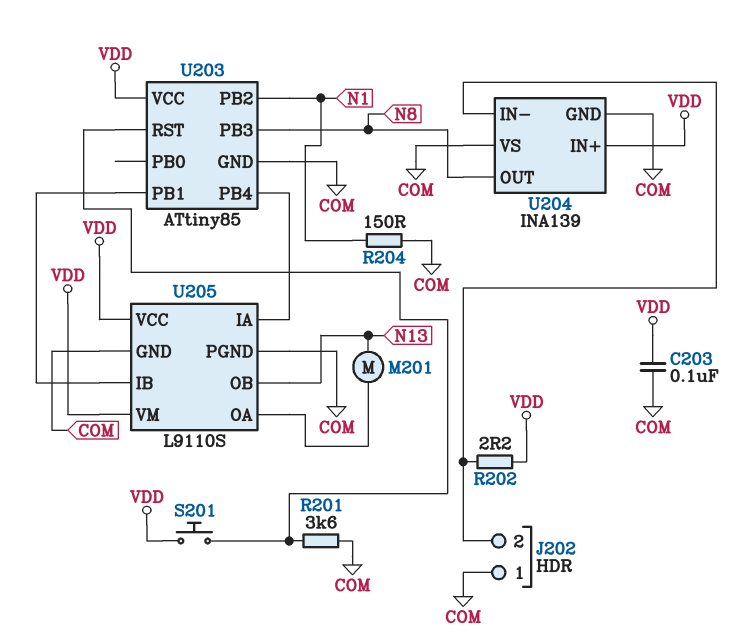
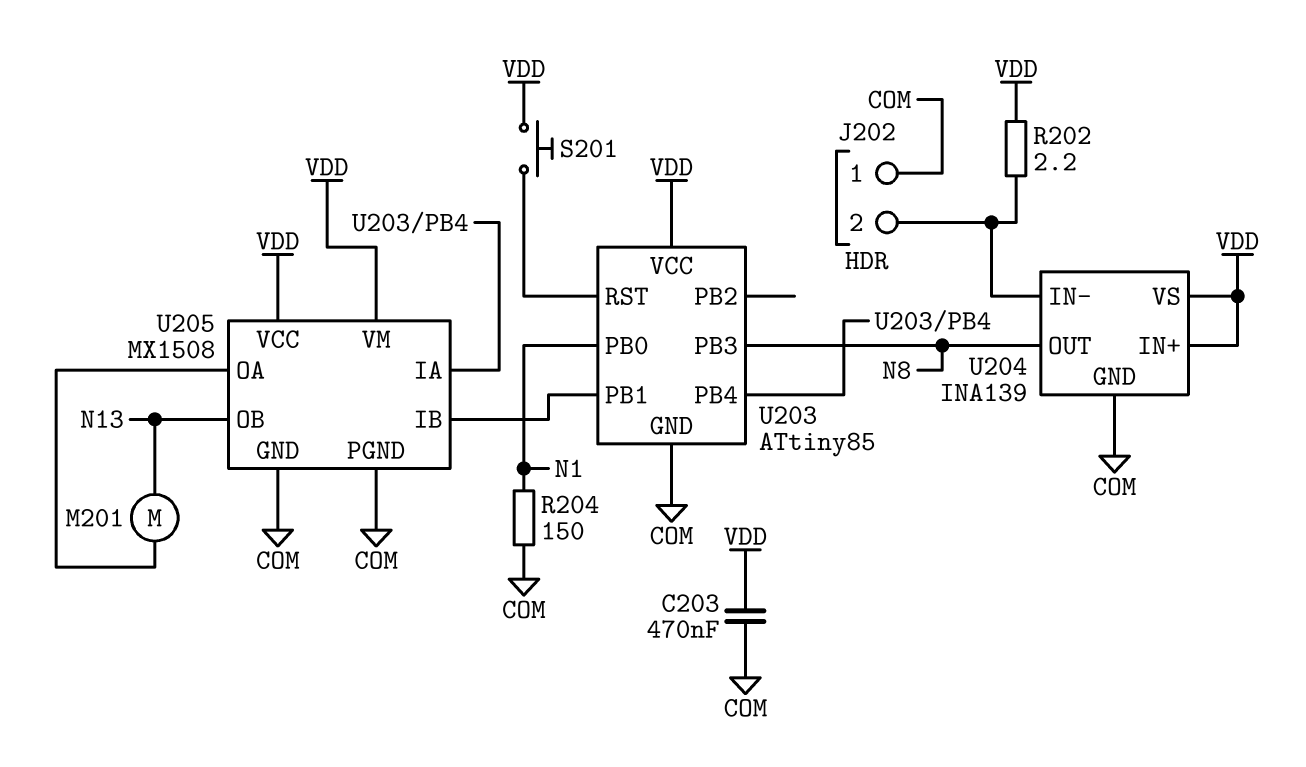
C203: 100nF (COM, VDD) -> 470nF (COM, VDD)
R201: 3.6k (COM, U203/RST) -> none
U203 pin PB0: none -> N1
U203 pin PB2: N1 -> none
U204 pin VS: COM -> VDD
U205: L9110S -> MX1508

